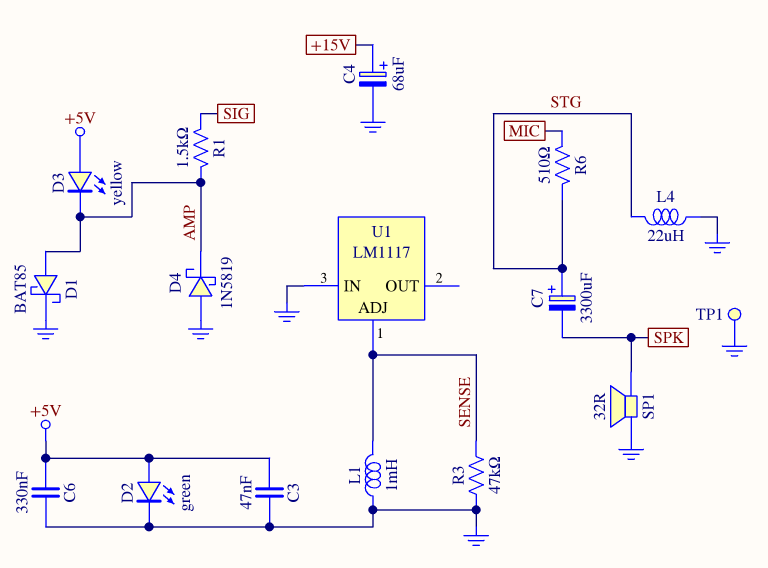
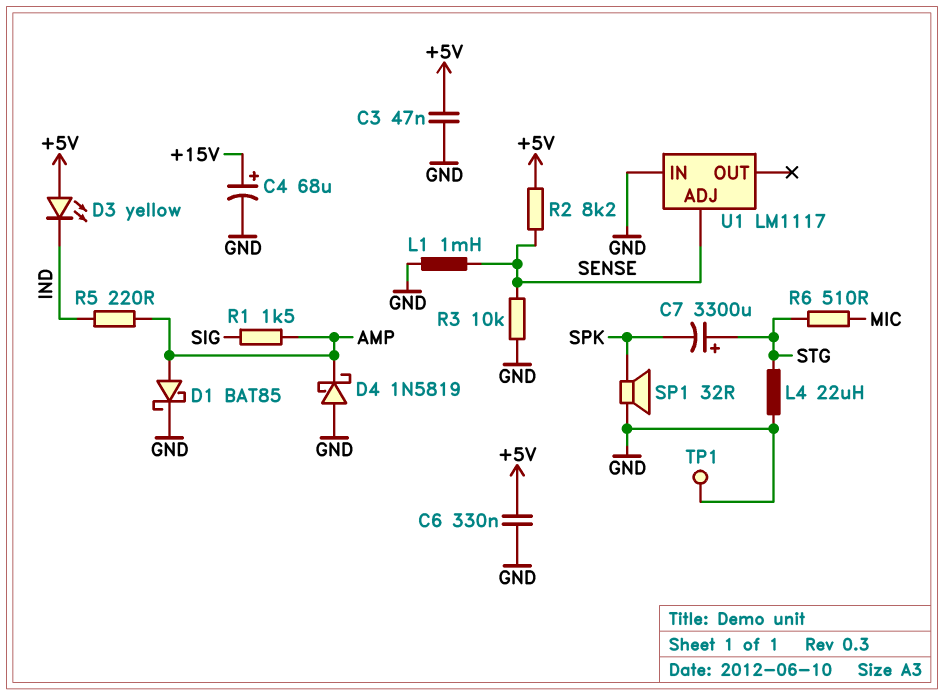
D2: LED green (A +5V, K GND) -> none
D3: LED yellow (A +5V, K AMP) -> LED yellow (A +5V, K IND)
R2: none -> 8.2k (+5V, SENSE)
R3: 47k (GND, SENSE) -> 10k (GND, SENSE)
R5: none -> 220 (AMP, IND)

